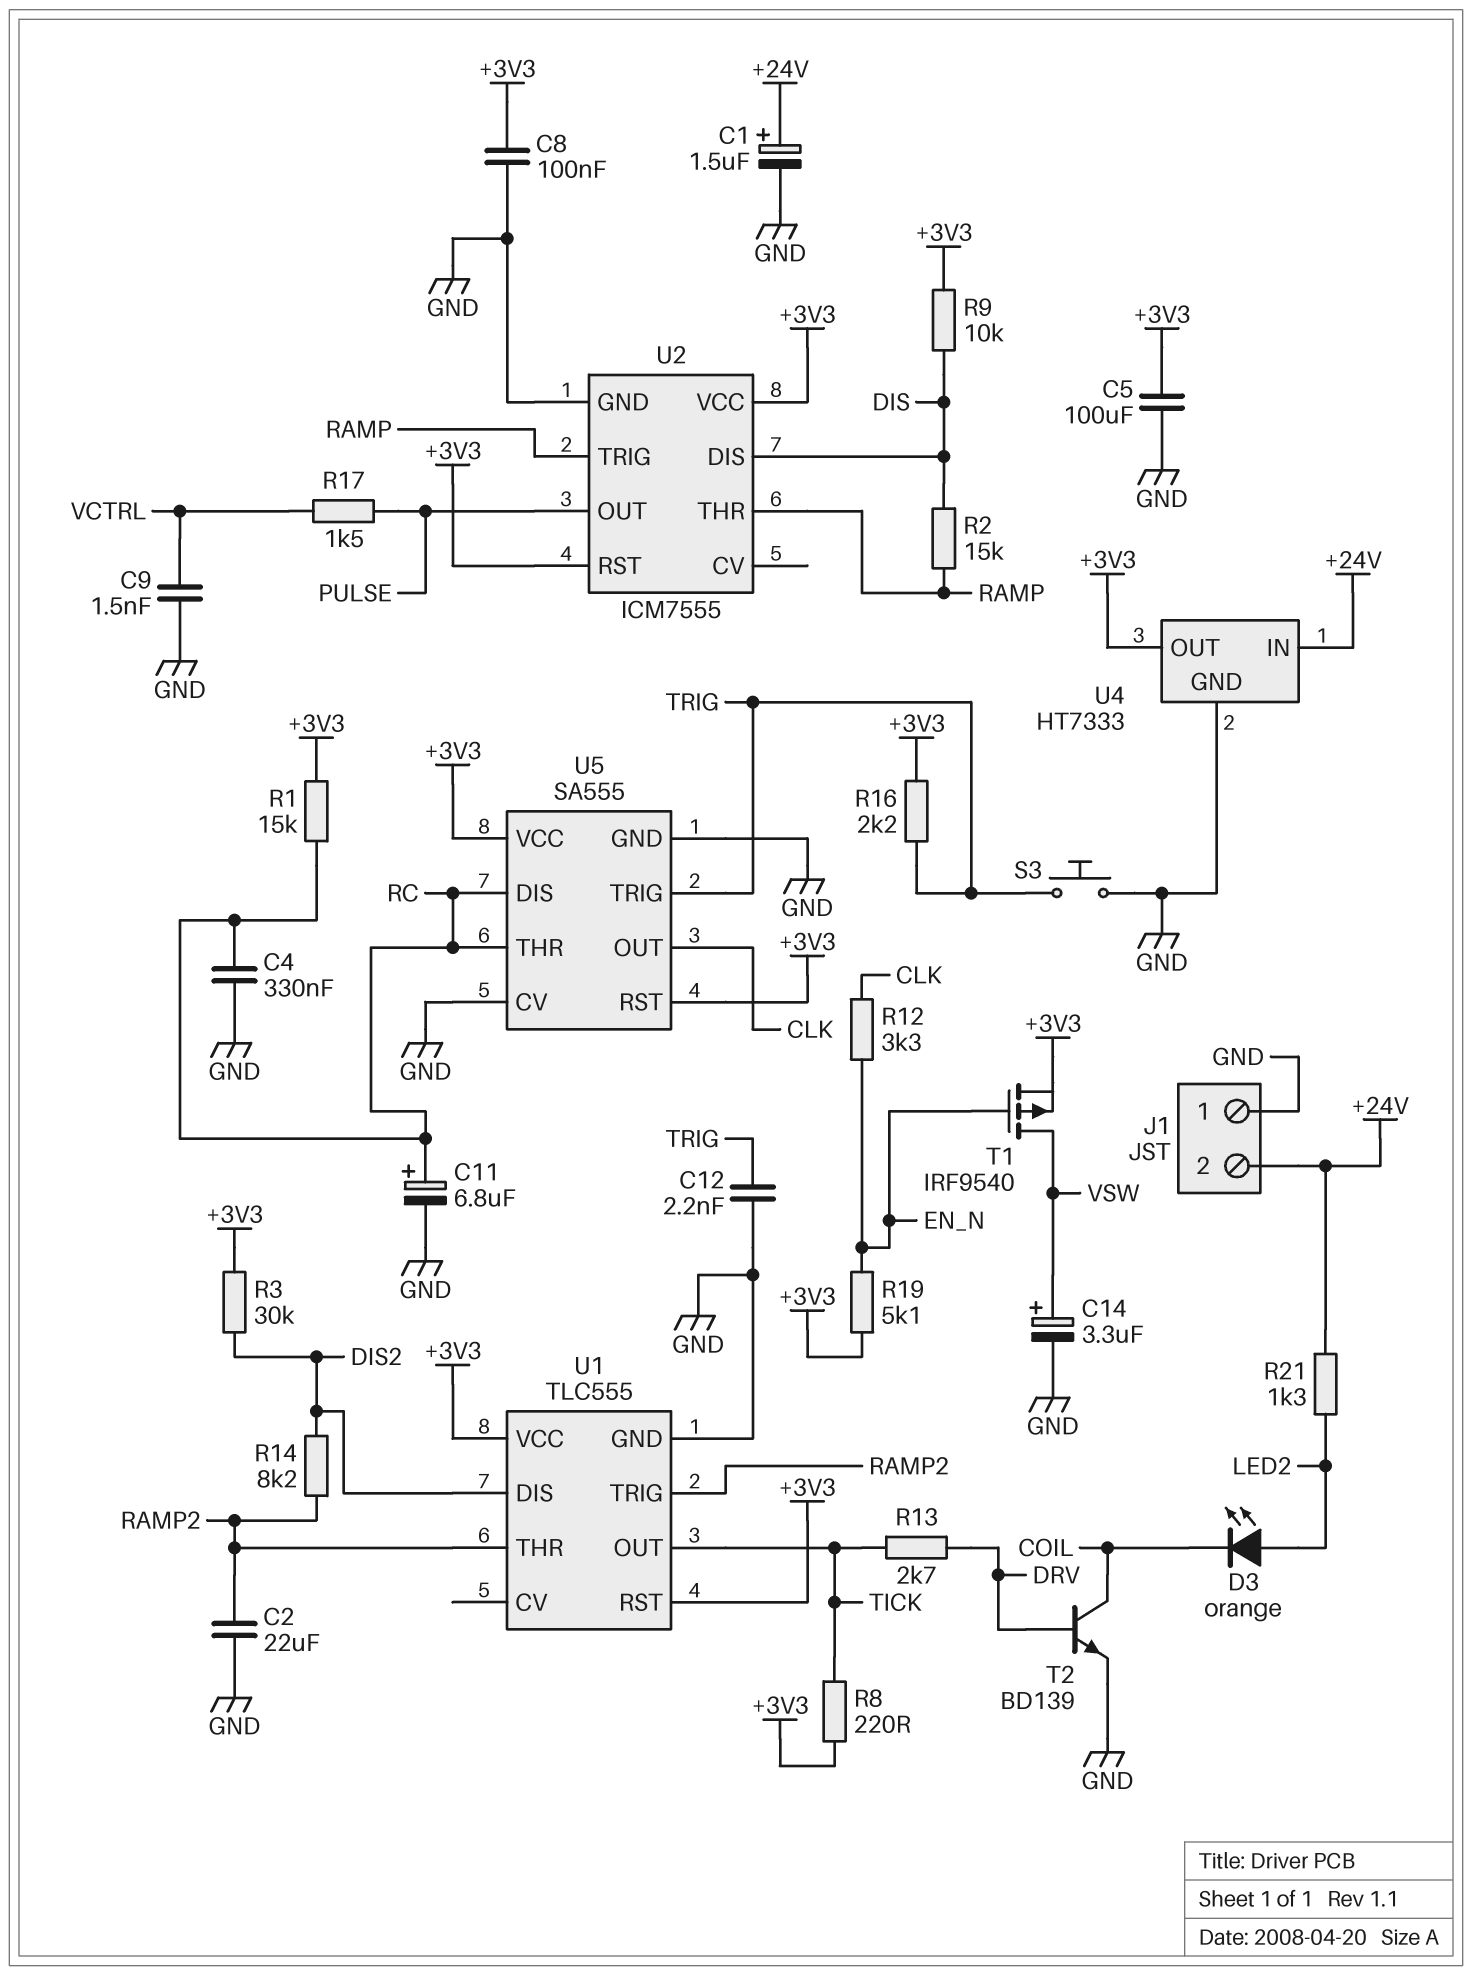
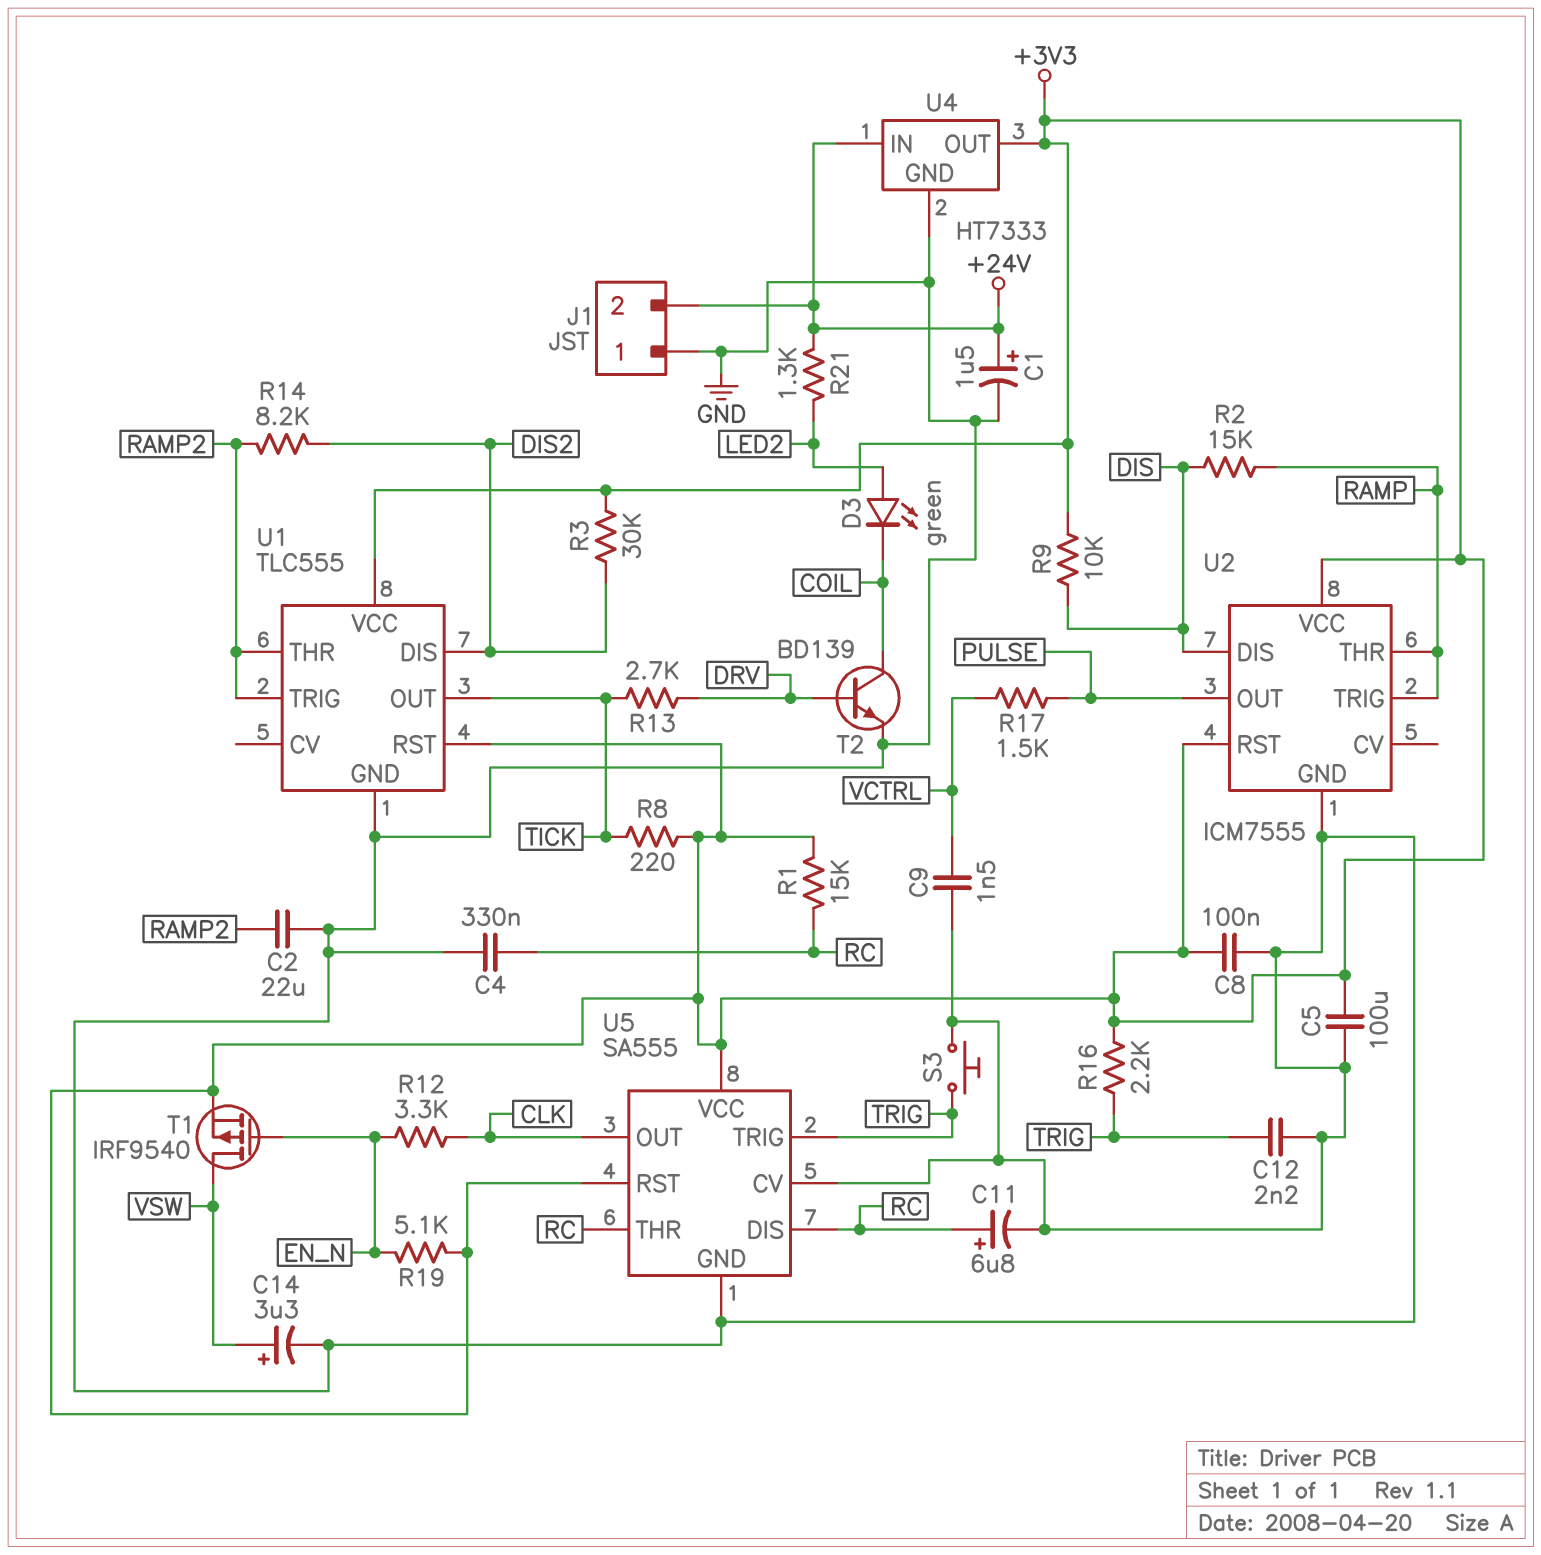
D3: LED orange (A LED2, K COIL) -> LED green (A LED2, K COIL)

